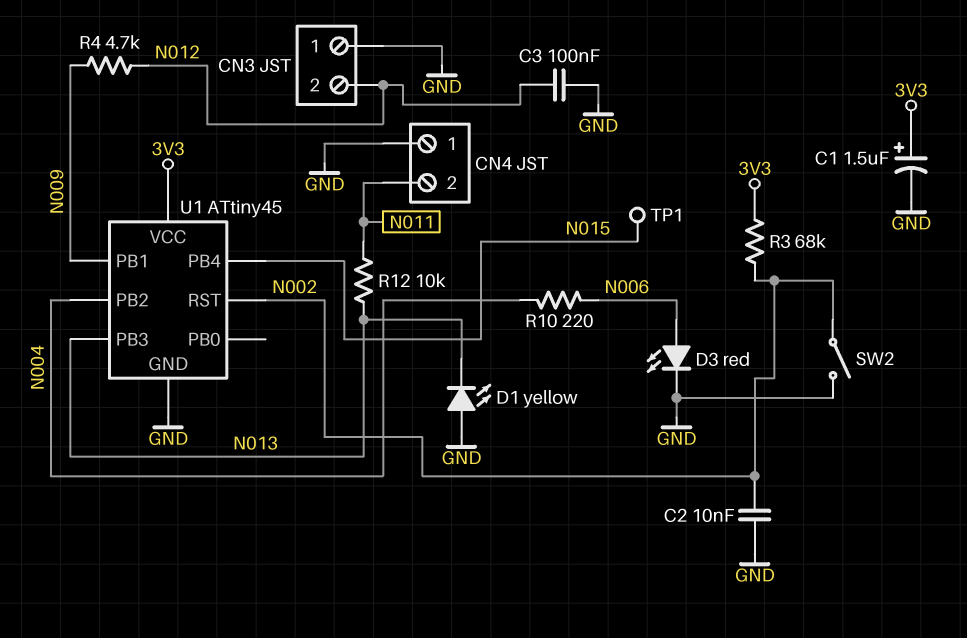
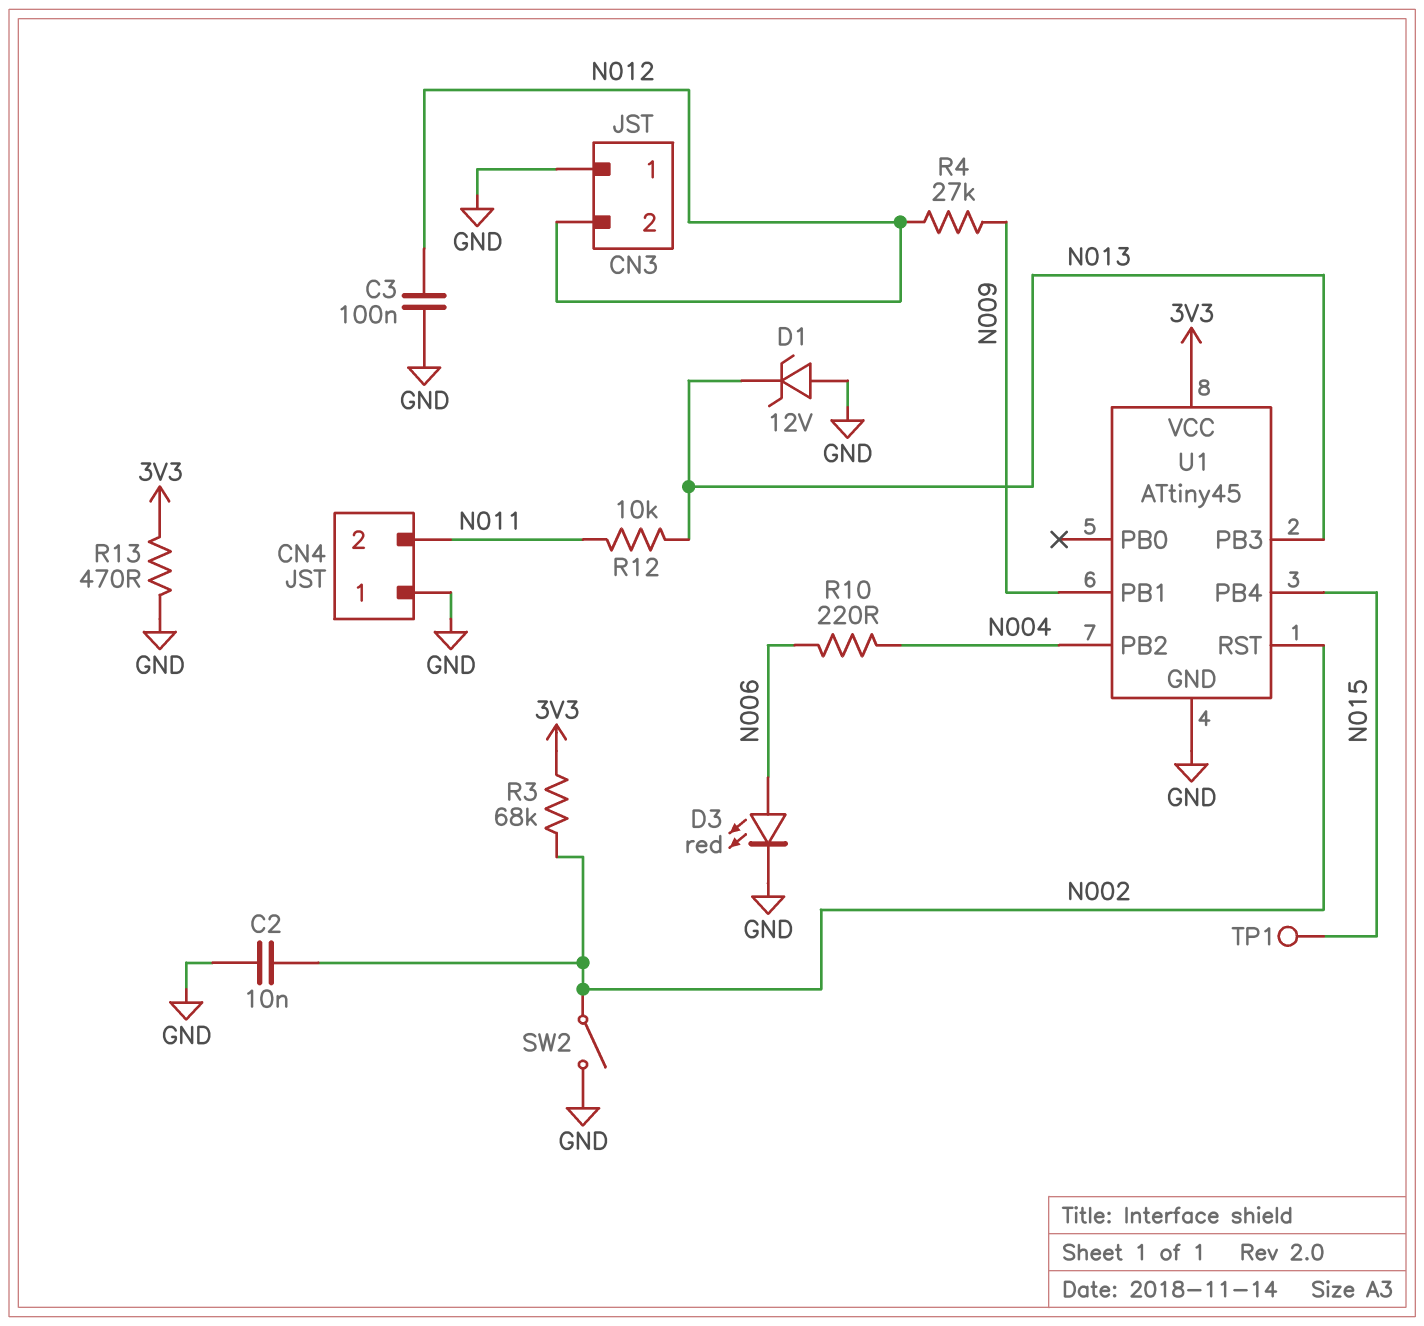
C1: 1.5uF (plus 3V3, minus GND) -> none
D1: LED yellow (A GND, K N013) -> zener 12V (A GND, K N013)
R4: 4.7k (N009, N012) -> 27k (N009, N012)
R13: none -> 470 (3V3, GND)

